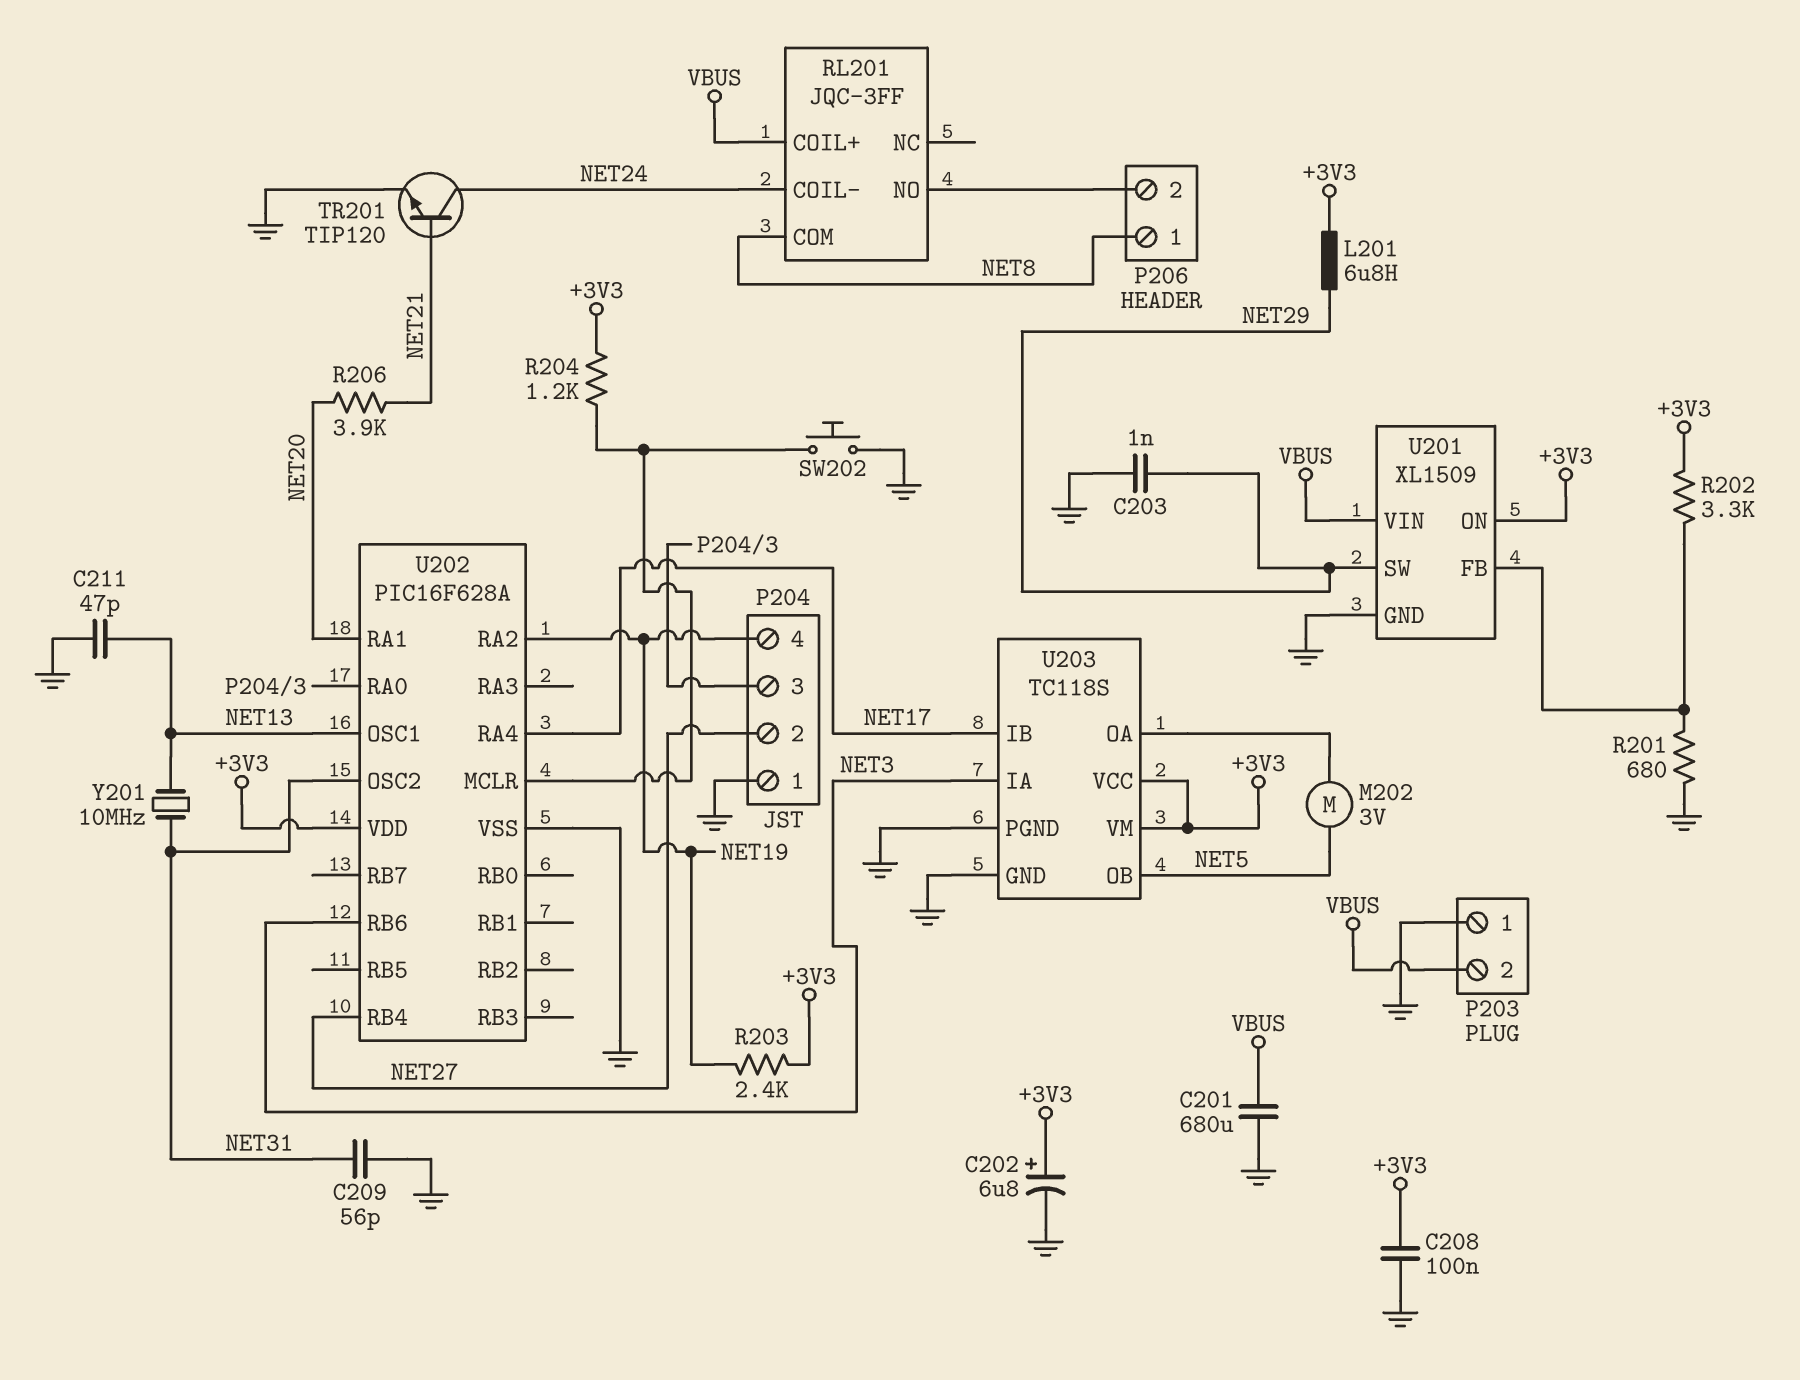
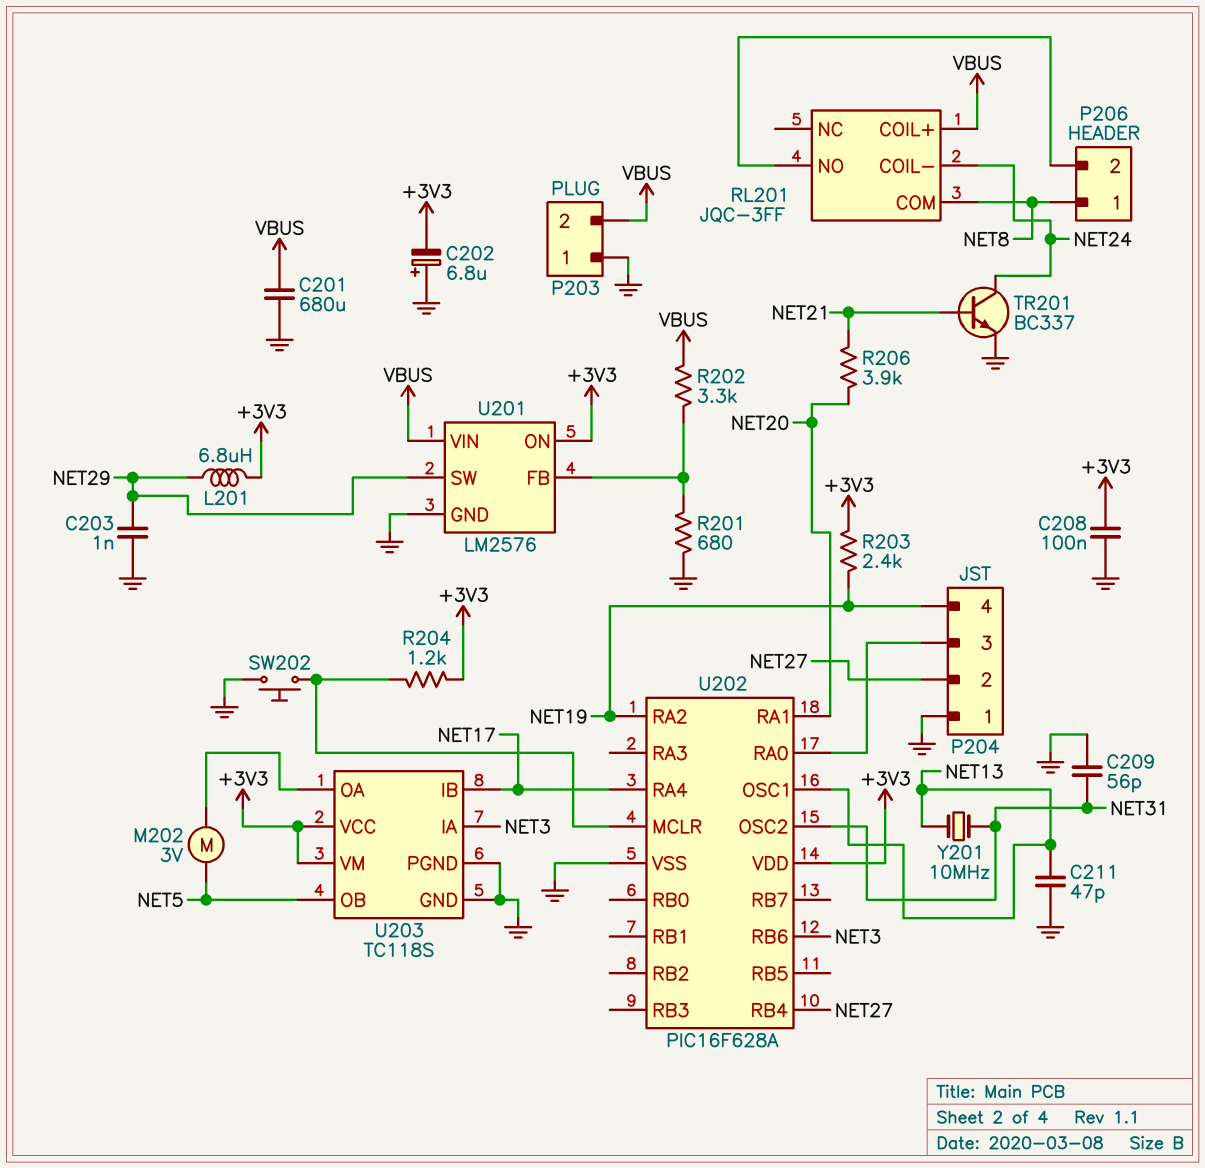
C202: 6.8uF (plus +3V3, minus GND) -> 6.8uF (plus GND, minus +3V3)
R202: 3.3k (+3V3, U201/FB) -> 3.3k (U201/FB, VBUS)
TR201: NPN TIP120 (B NET21, C NET24, E GND) -> NPN BC337 (B NET21, C NET24, E GND)
U201: XL1509 -> LM2576

